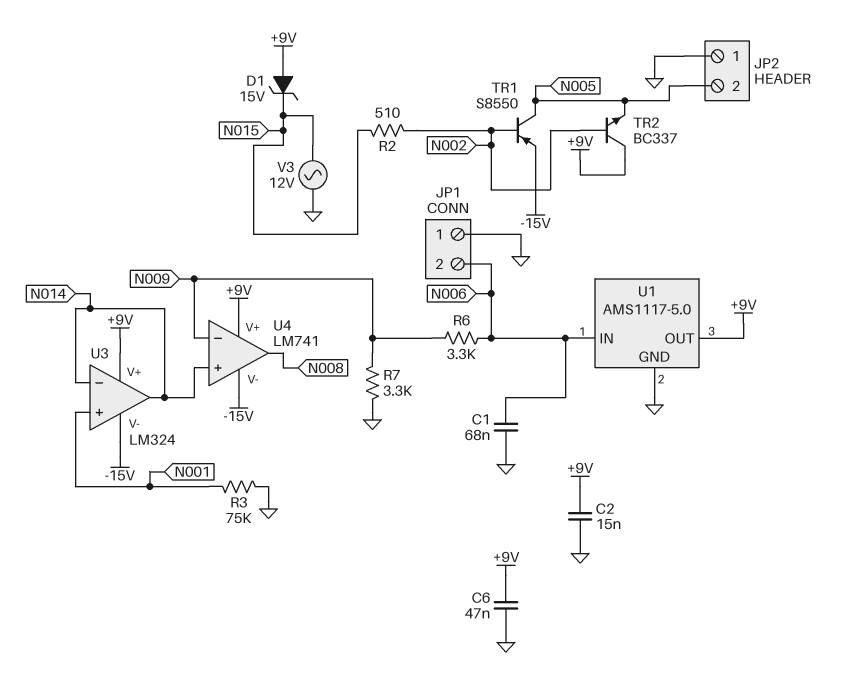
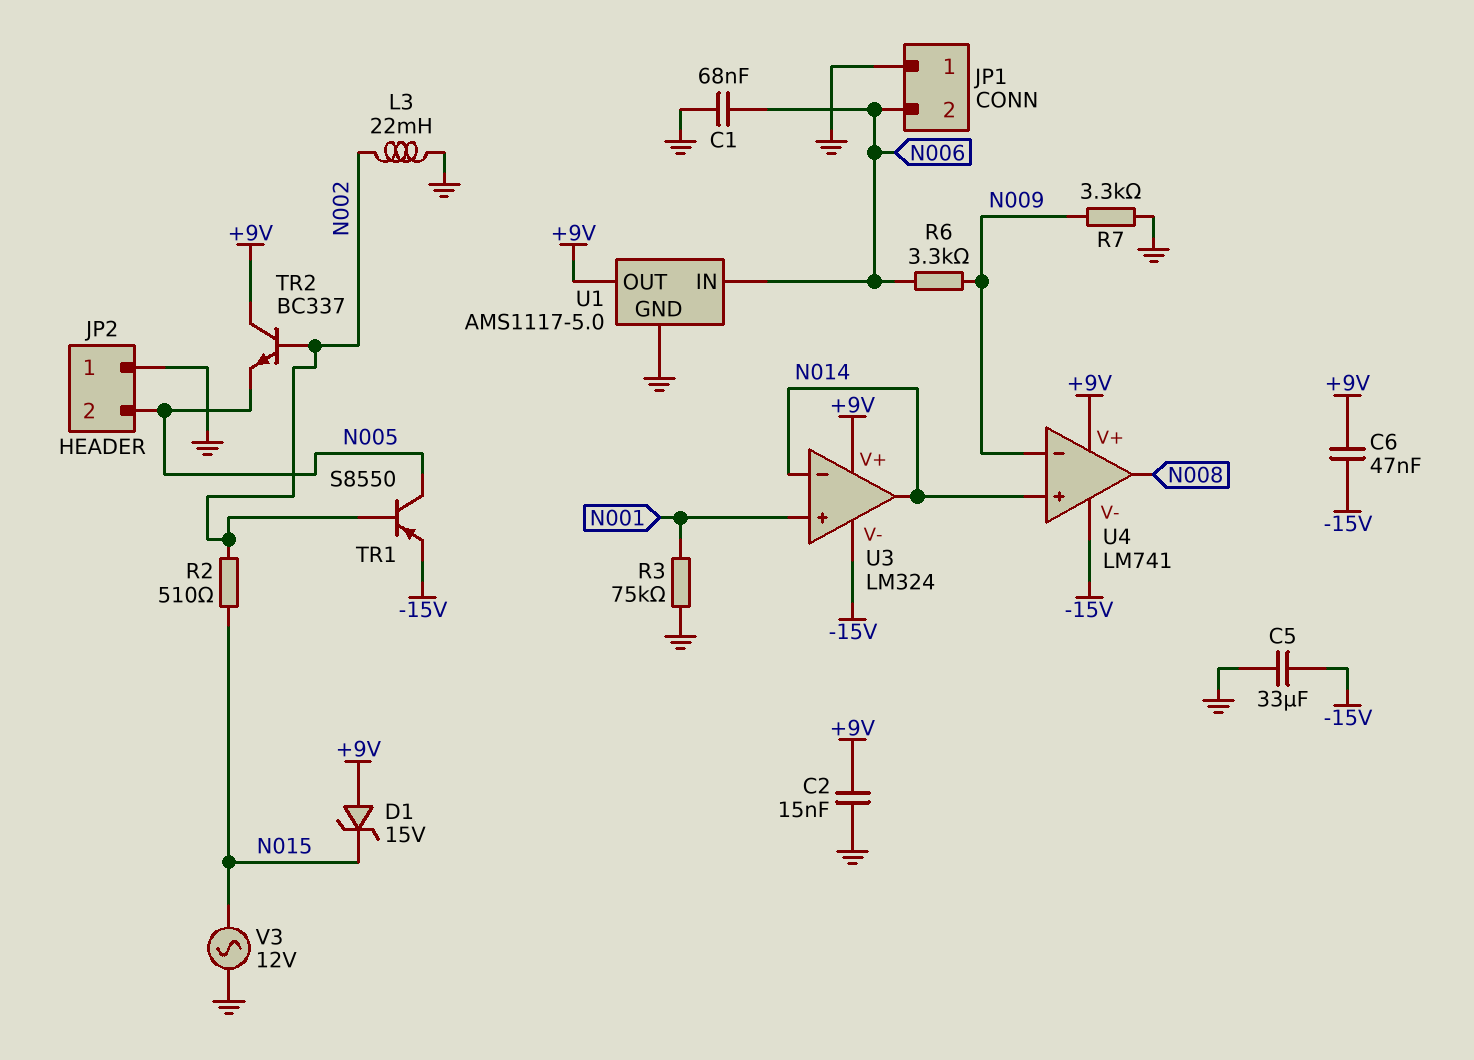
C5: none -> 33uF (-15V, GND)
C6: 47nF (+9V, GND) -> 47nF (+9V, -15V)
L3: none -> 22mH (GND, N002)

